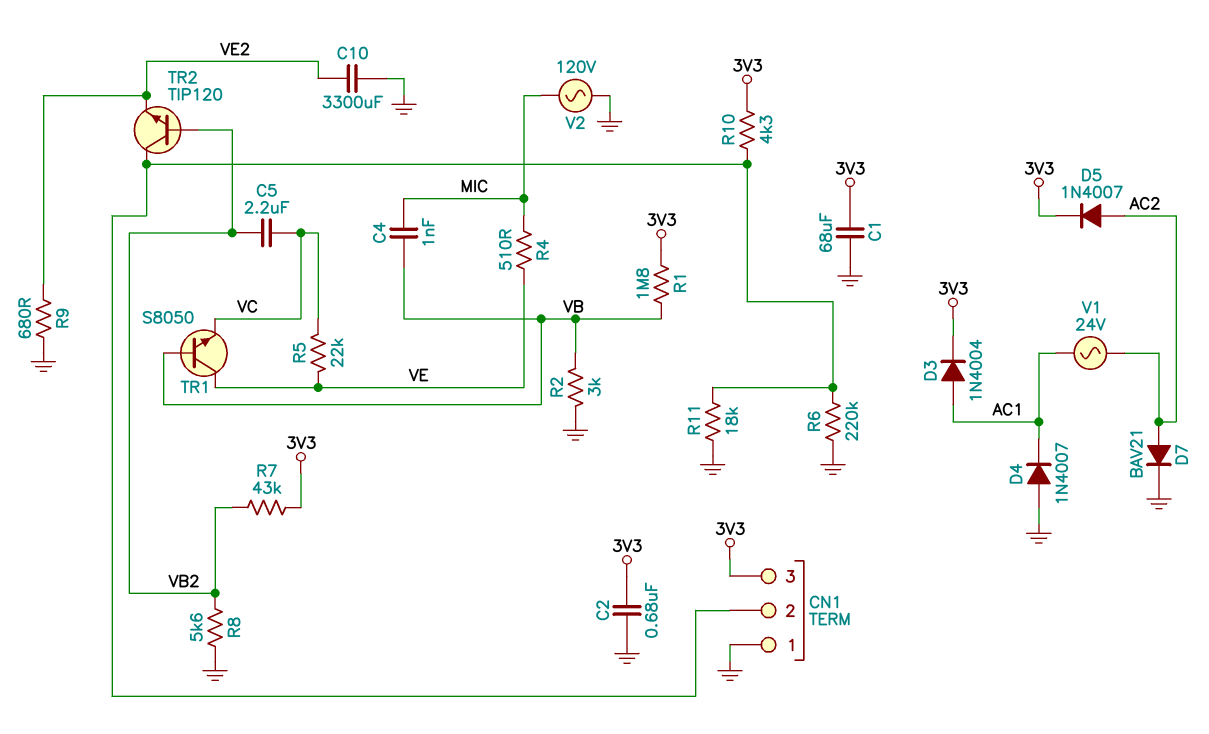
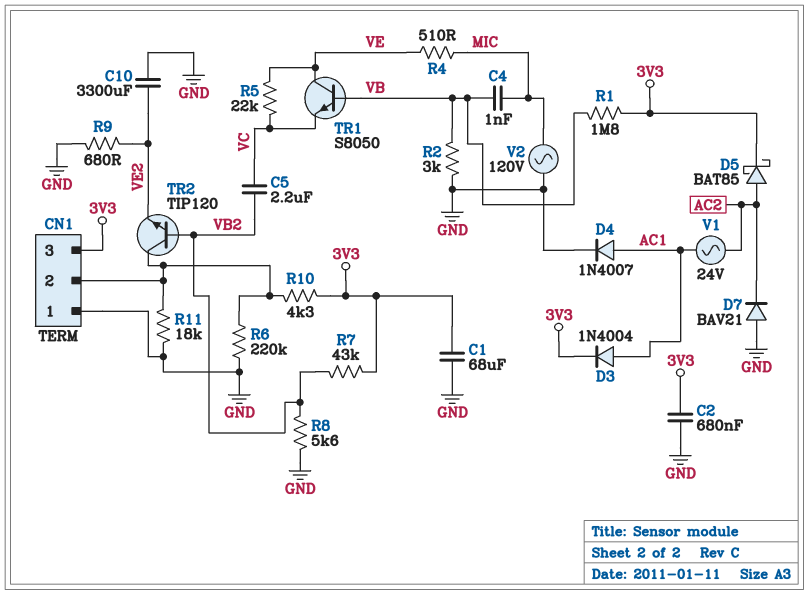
D4: diode 1N4007 (A GND, K AC1) -> diode 1N4007 (A AC1, K GND)
D5: diode 1N4007 (A AC2, K 3V3) -> schottky BAT85 (A AC2, K 3V3)
D7: diode BAV21 (A AC2, K GND) -> diode BAV21 (A GND, K AC2)

